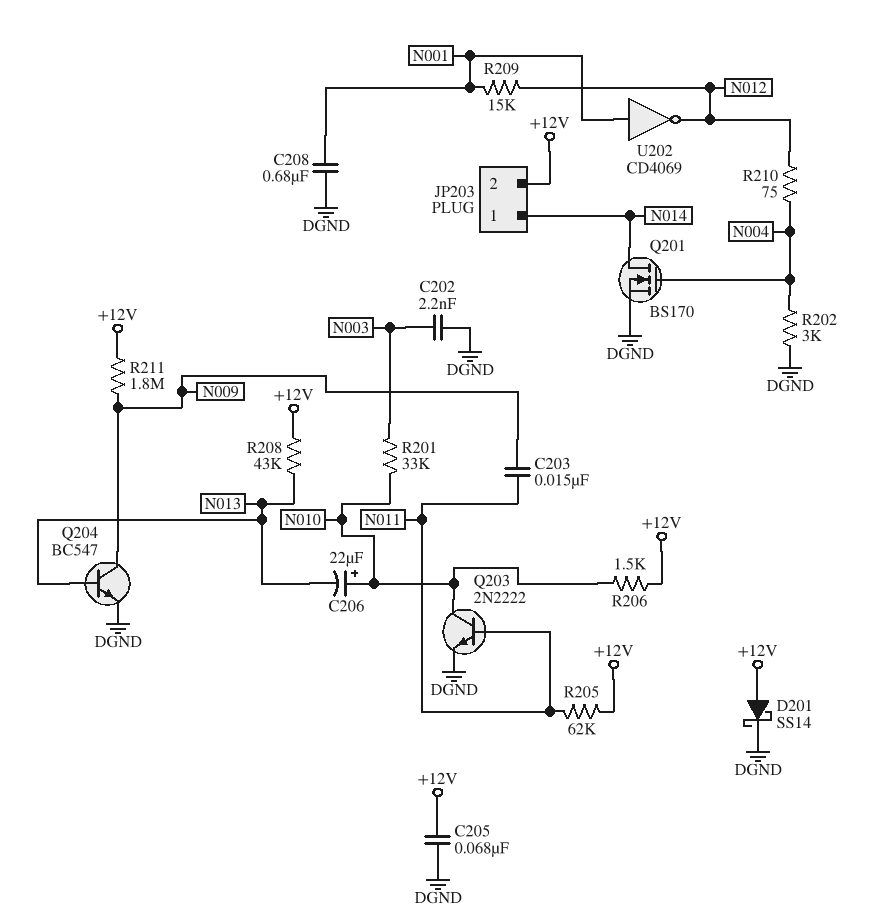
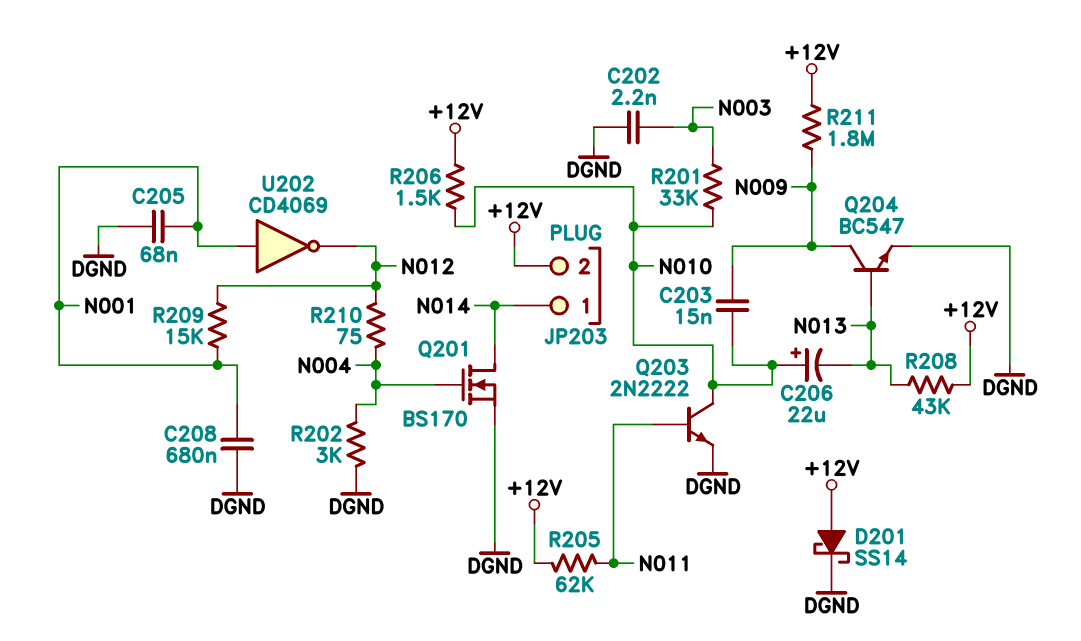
C203: 15nF (N009, N011) -> 15nF (N009, N010)
C205: 68nF (+12V, DGND) -> 68nF (DGND, N001)

